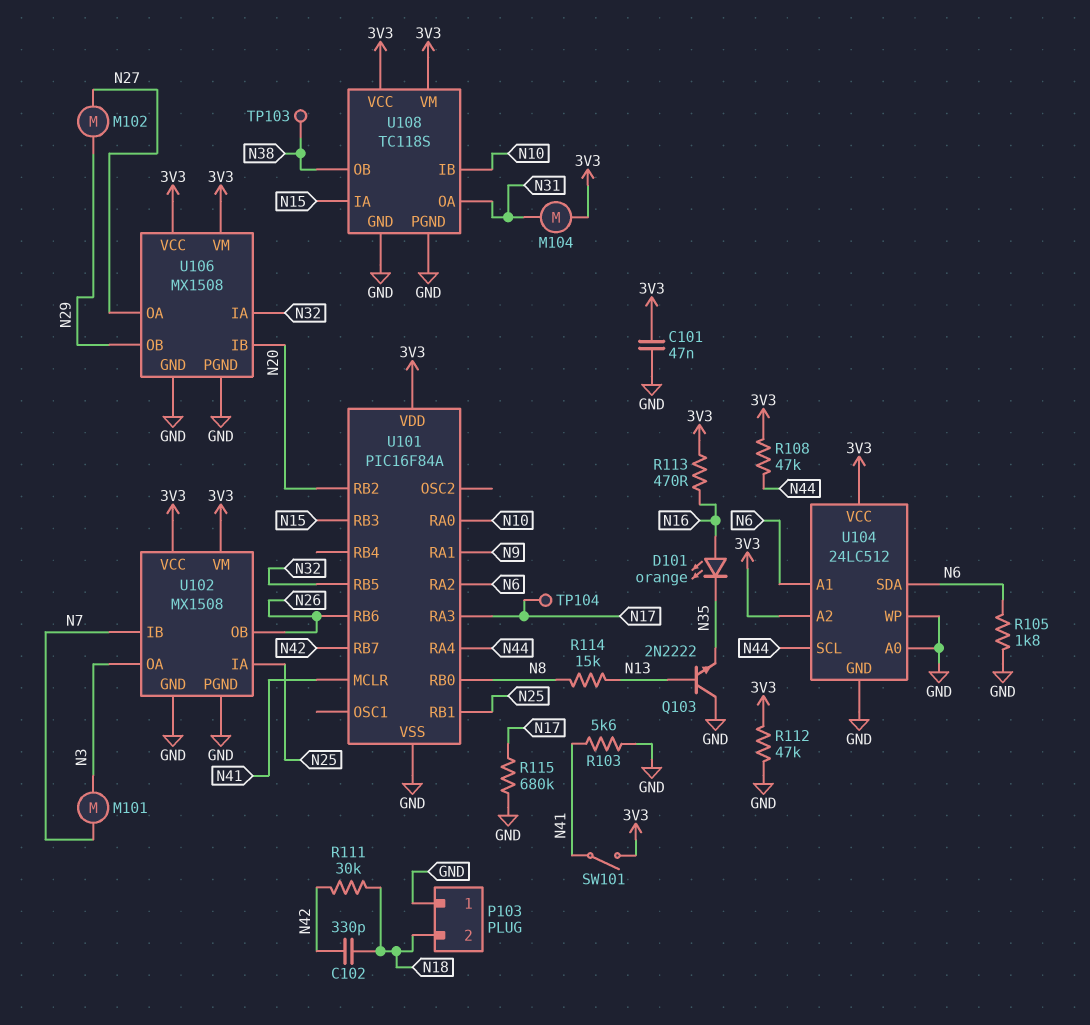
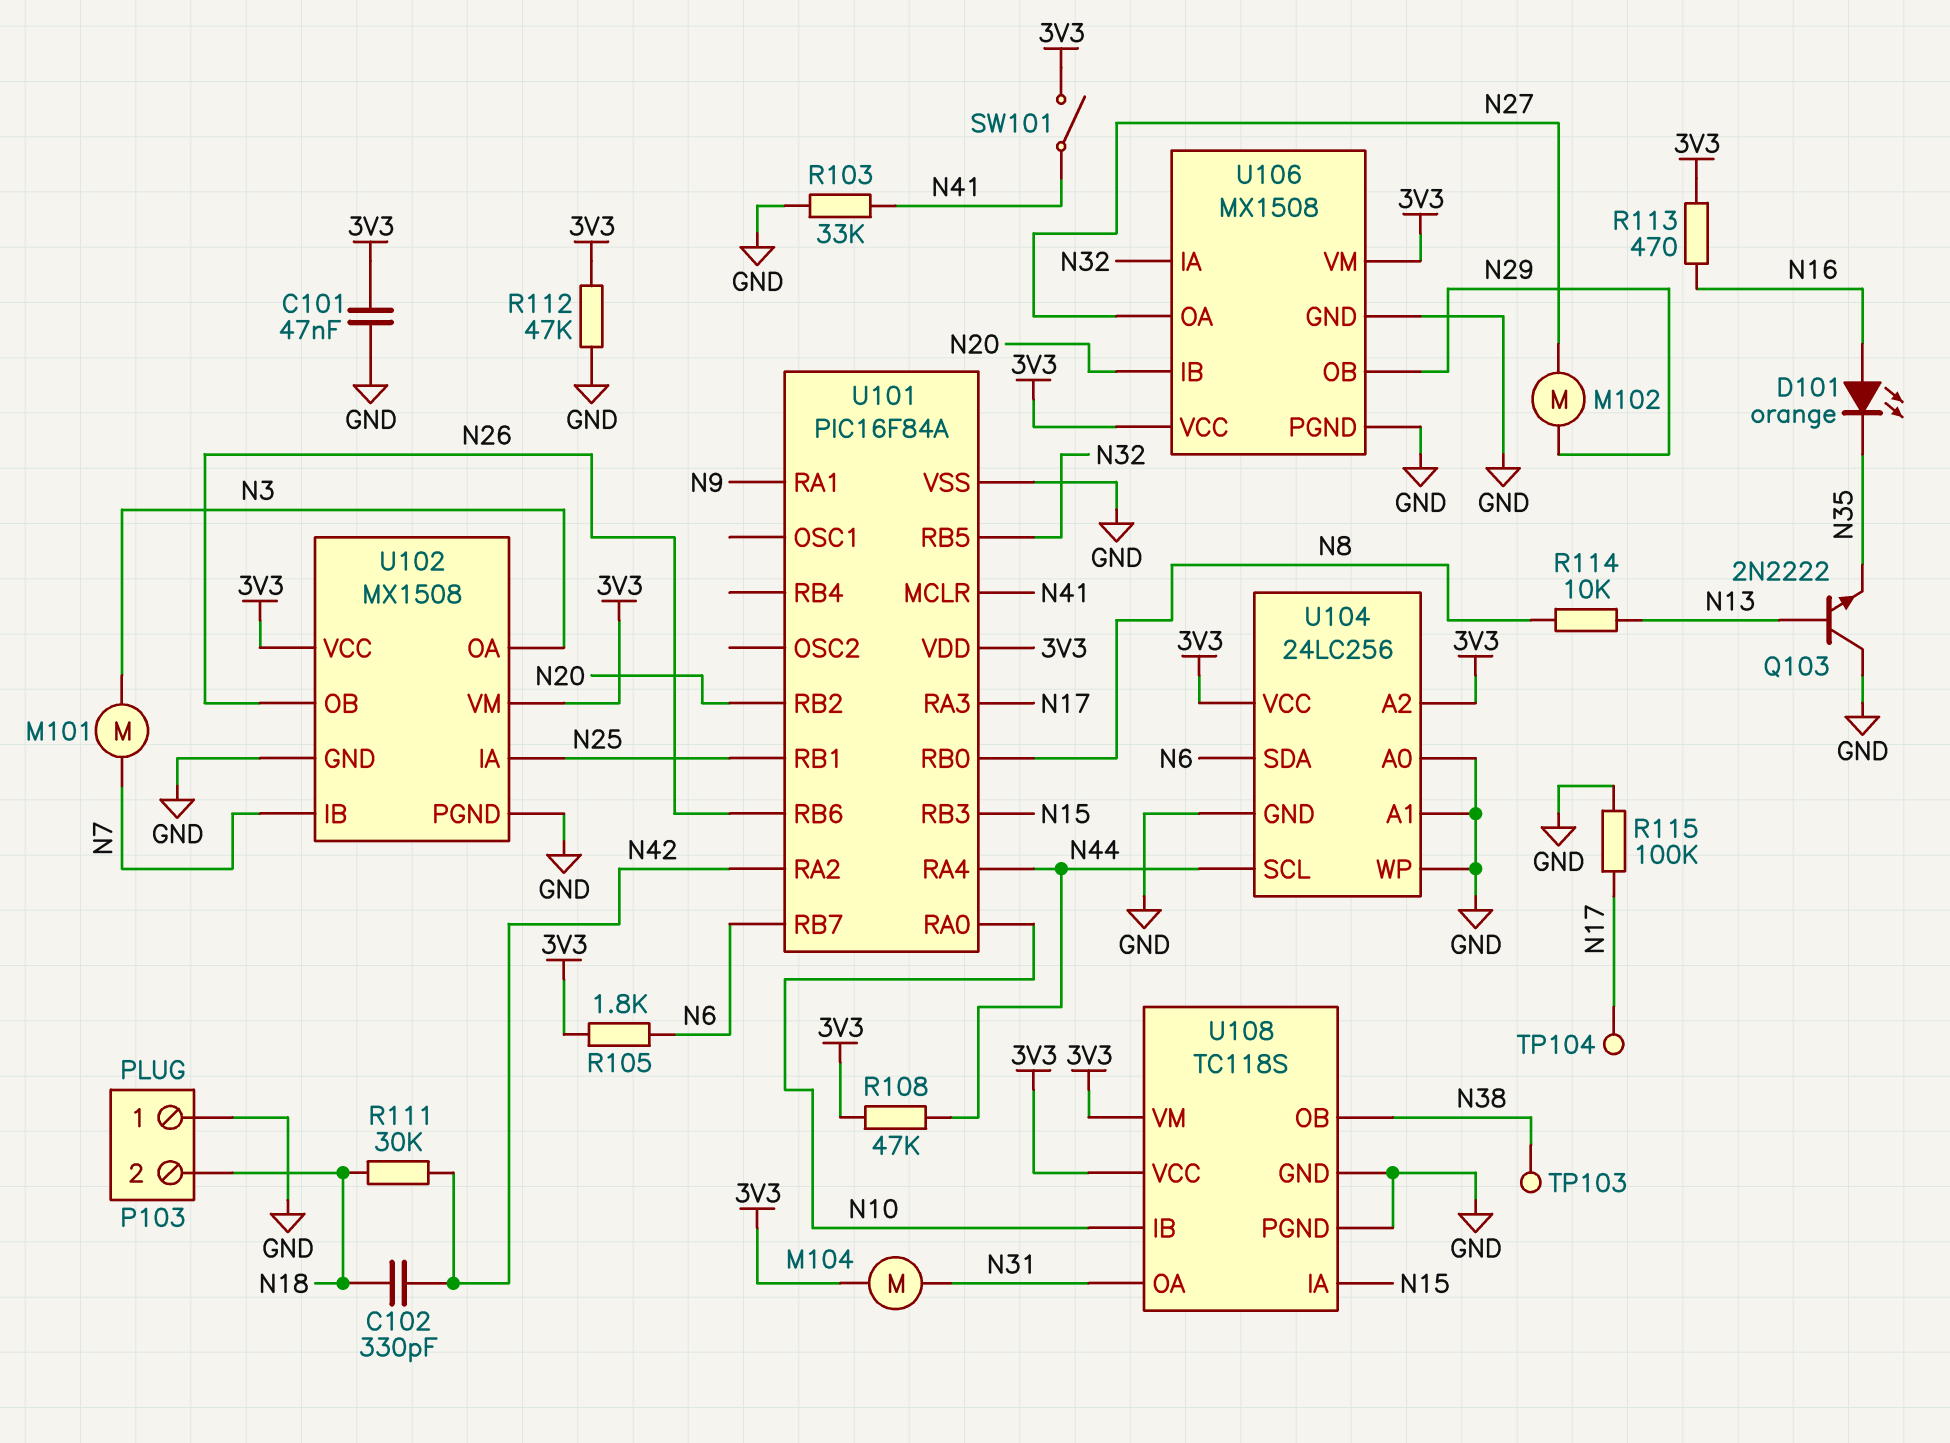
R103: 5.6k (GND, N41) -> 33k (GND, N41)
R105: 1.8k (GND, N6) -> 1.8k (3V3, N6)
R114: 15k (N8, N13) -> 10k (N8, N13)
R115: 680k (GND, N17) -> 100k (GND, N17)
U101 pin RA2: N6 -> N42
U101 pin RB7: N42 -> N6
U104: 24LC512 -> 24LC256
U104 pin A1: N6 -> GND

